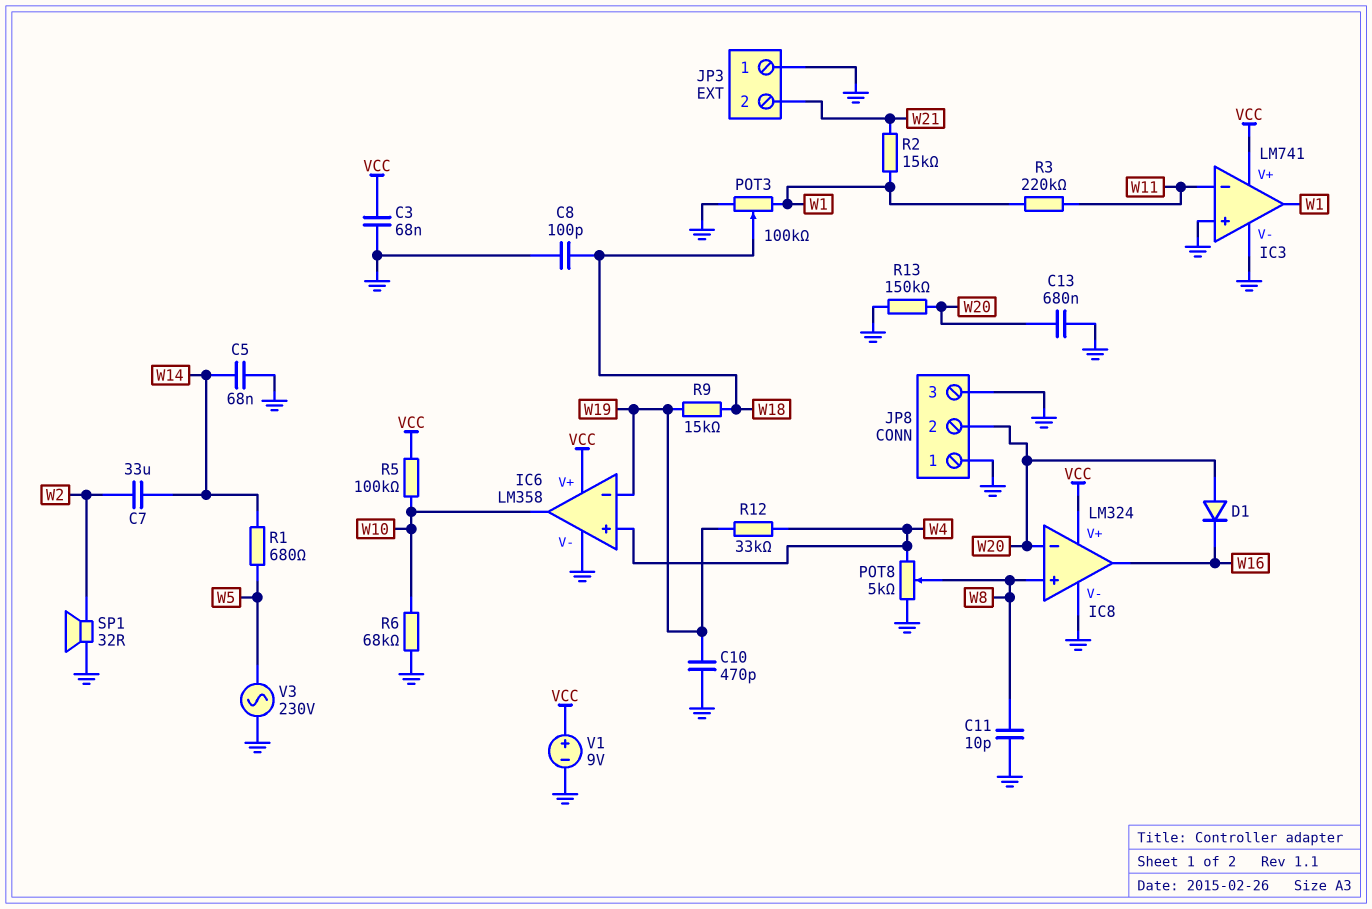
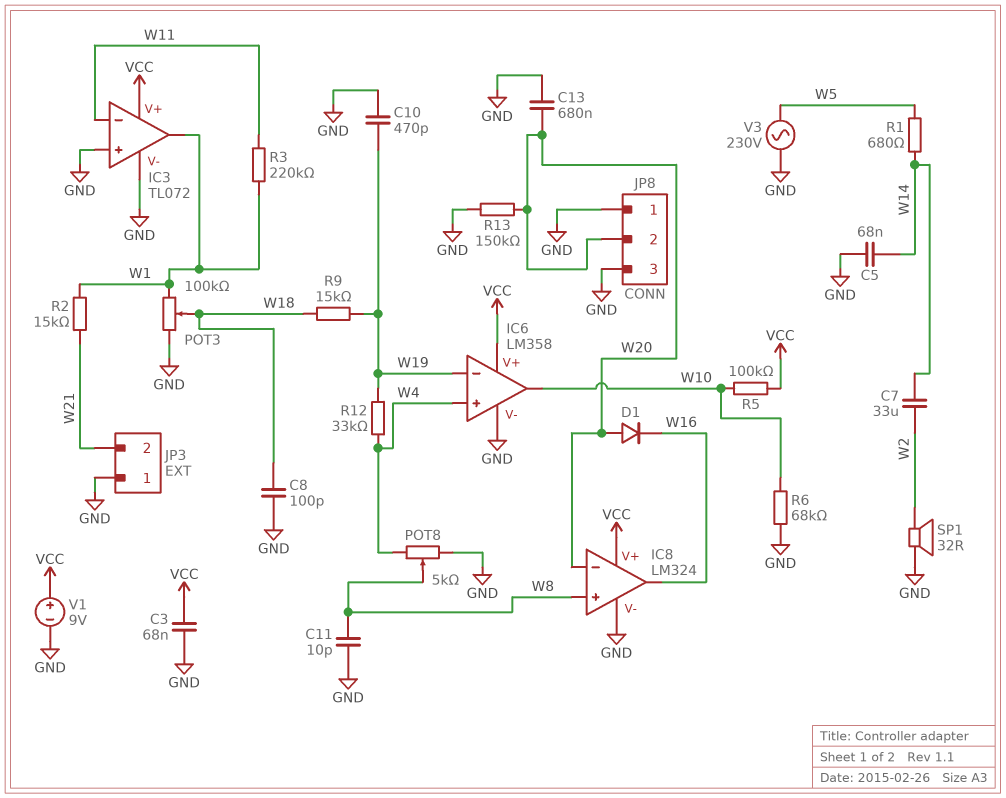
IC3: LM741 -> TL072

